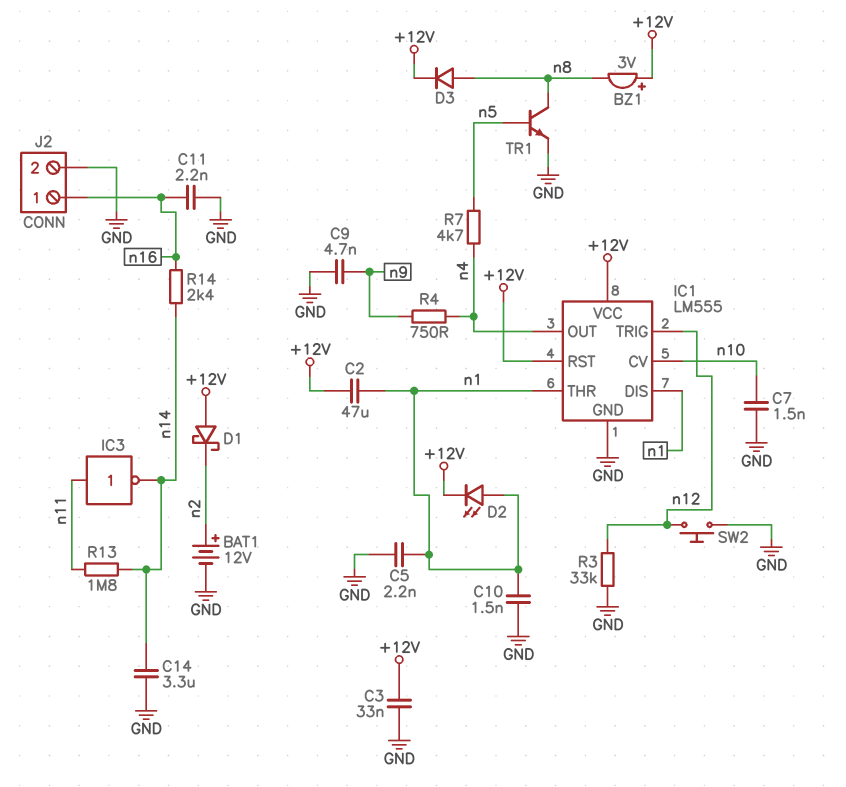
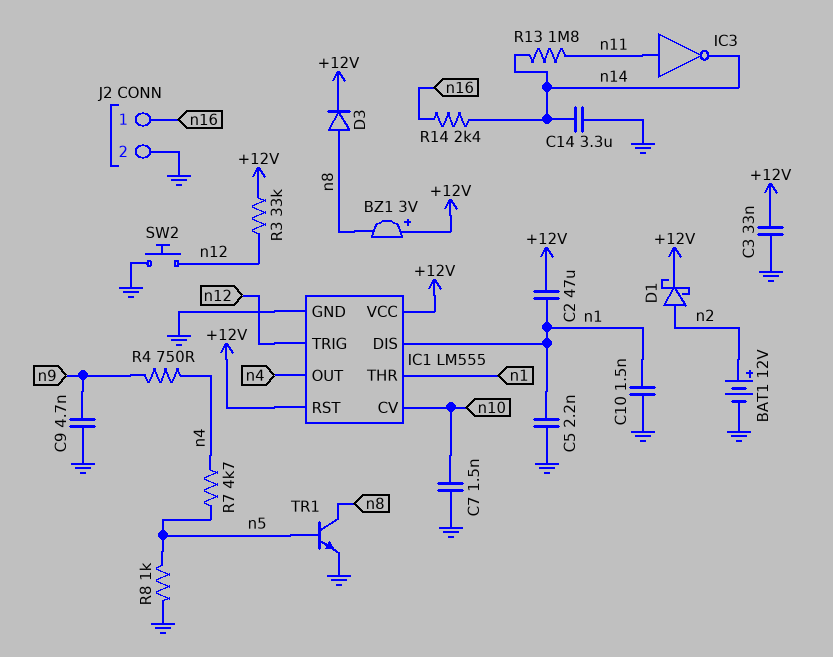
C11: 2.2nF (GND, n16) -> none
D1: schottky (A +12V, K n2) -> schottky (A n2, K +12V)
D2: LED (A n1, K +12V) -> none
R3: 33k (GND, n12) -> 33k (+12V, n12)
R8: none -> 1k (GND, n5)

